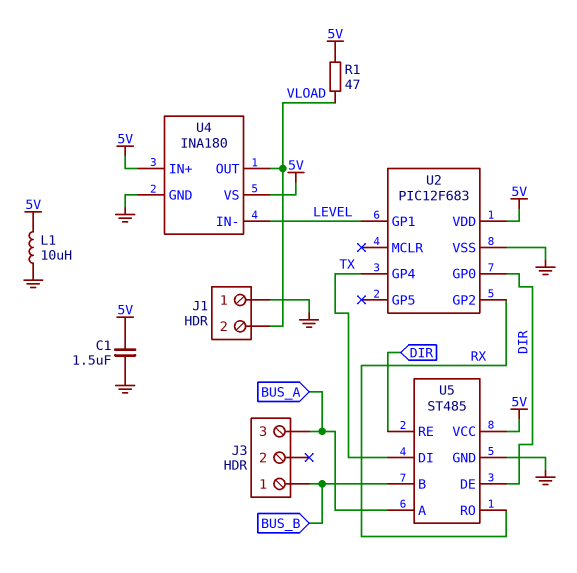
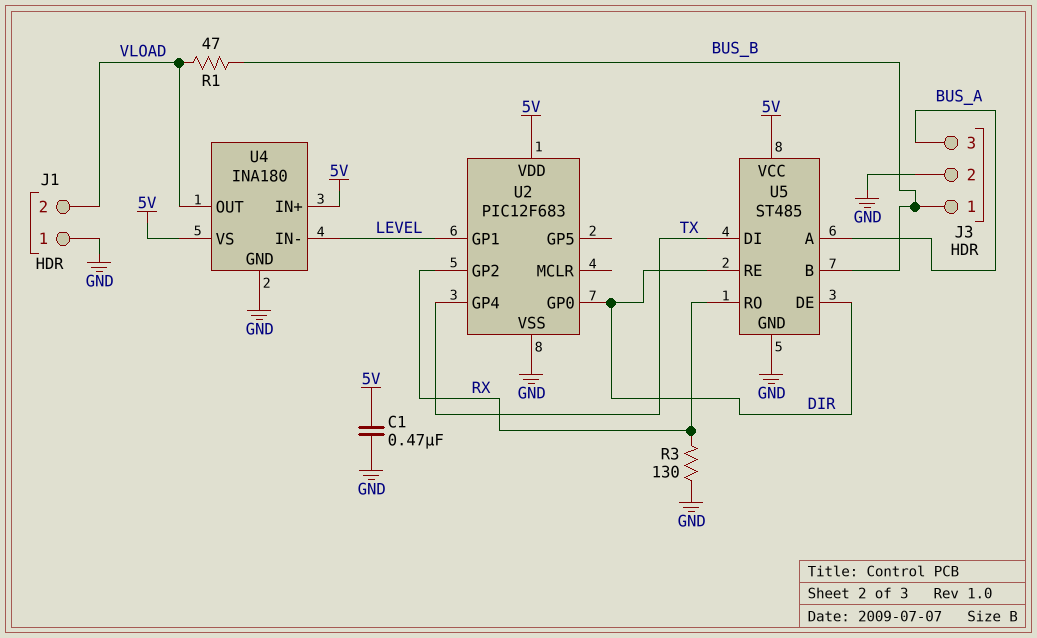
C1: 1.5uF (5V, GND) -> 470nF (5V, GND)
J3 pin 2: none -> GND
L1: 10uH (5V, GND) -> none
R1: 47 (5V, VLOAD) -> 47 (BUS_B, VLOAD)
R3: none -> 130 (GND, RX)

